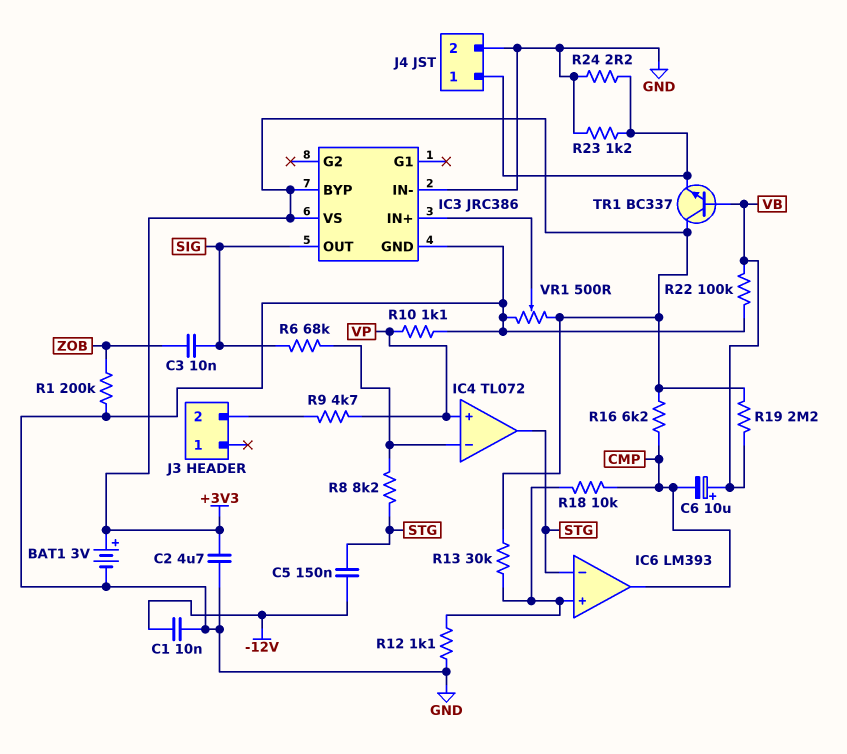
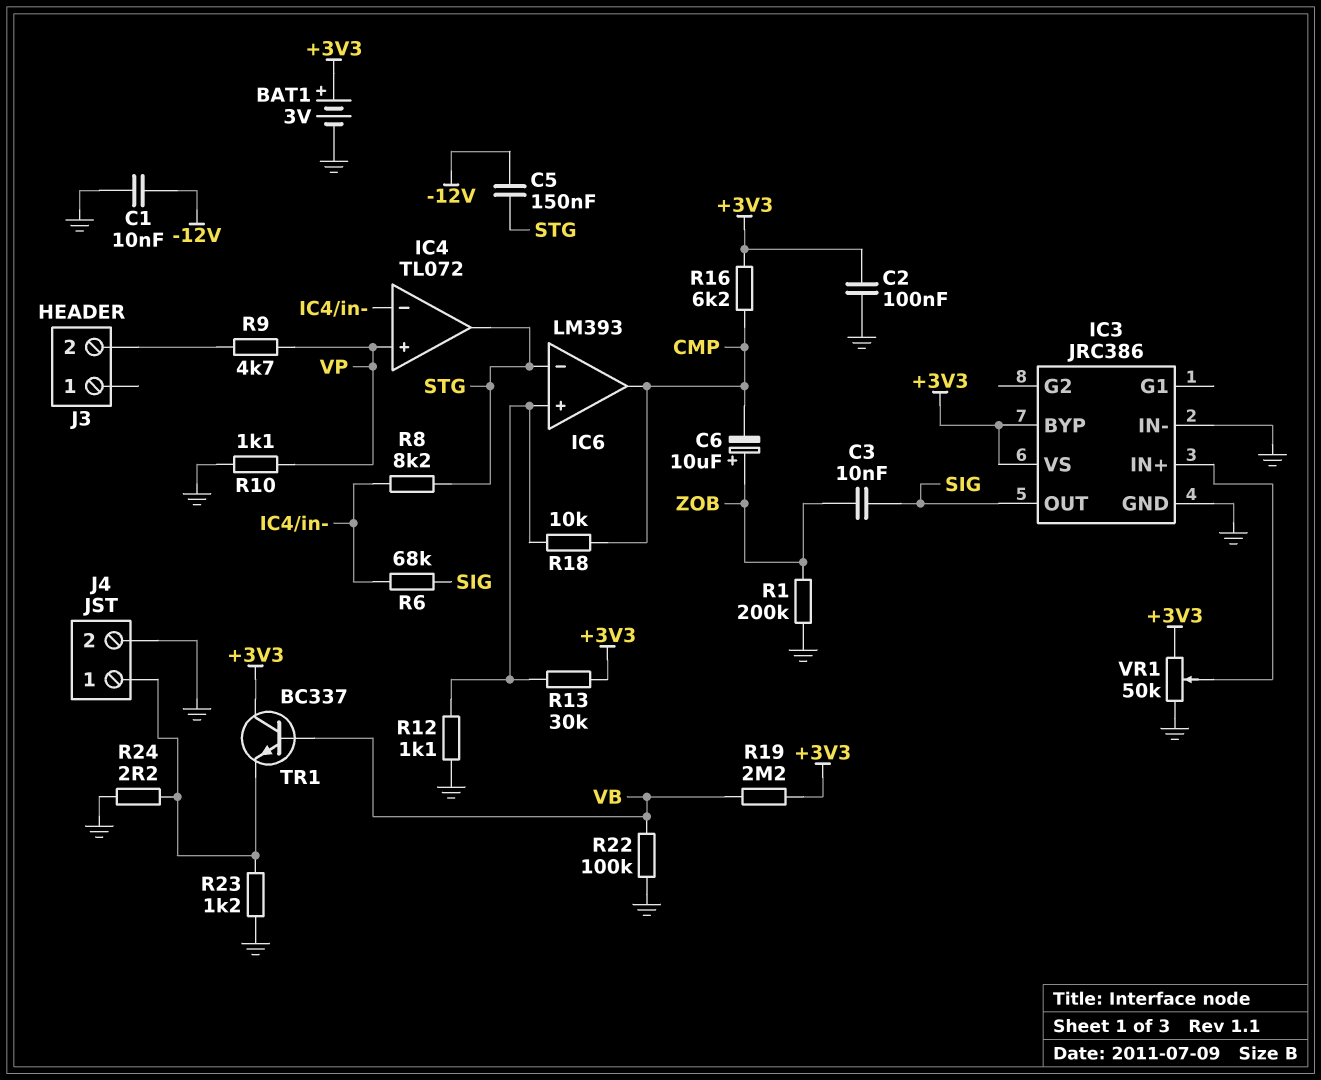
C2: 4.7uF (+3V3, GND) -> 100nF (+3V3, GND)
C6: 10uF (plus VB, minus CMP) -> 10uF (plus ZOB, minus CMP)
VR1: 500 (+3V3, GND, wiper IC3/IN+) -> 50k (+3V3, GND, wiper IC3/IN+)

